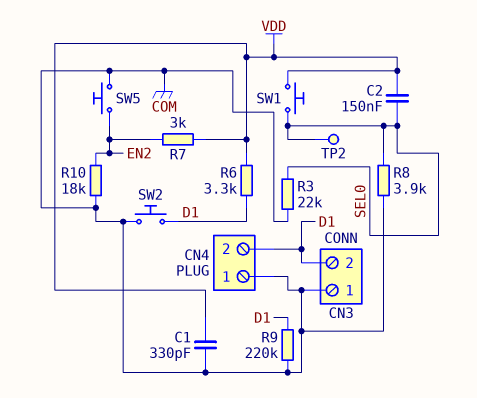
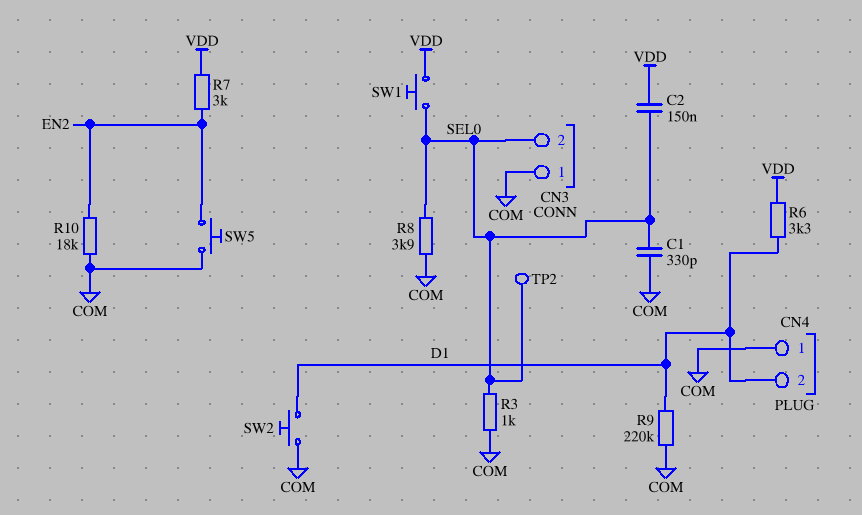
C1: 330pF (COM, VDD) -> 330pF (COM, SEL0)
CN3 pin 2: D1 -> SEL0
R3: 22k (COM, SEL0) -> 1k (COM, SEL0)

